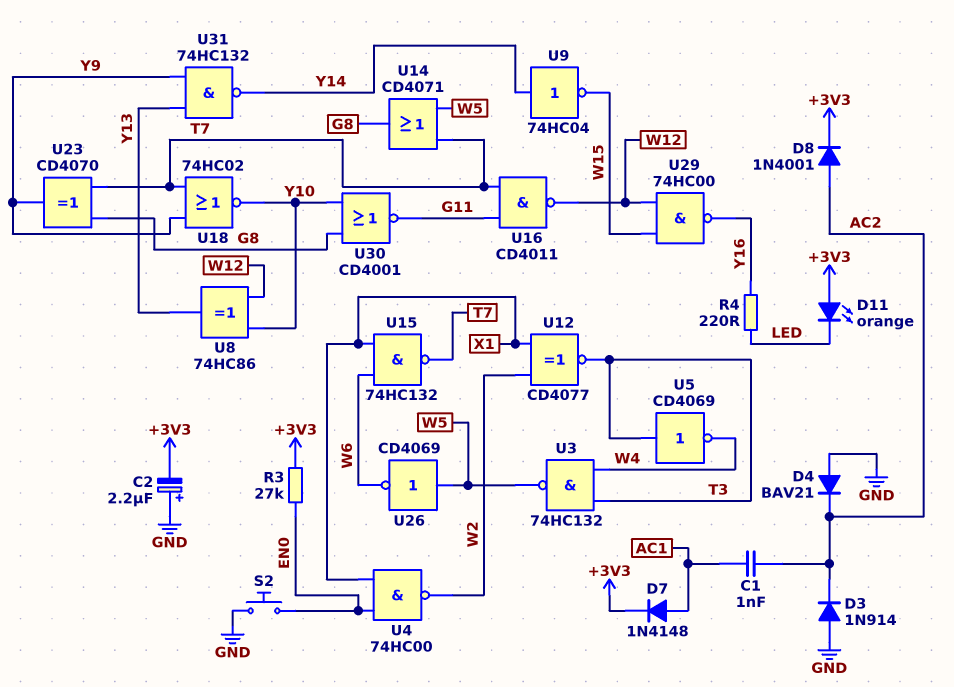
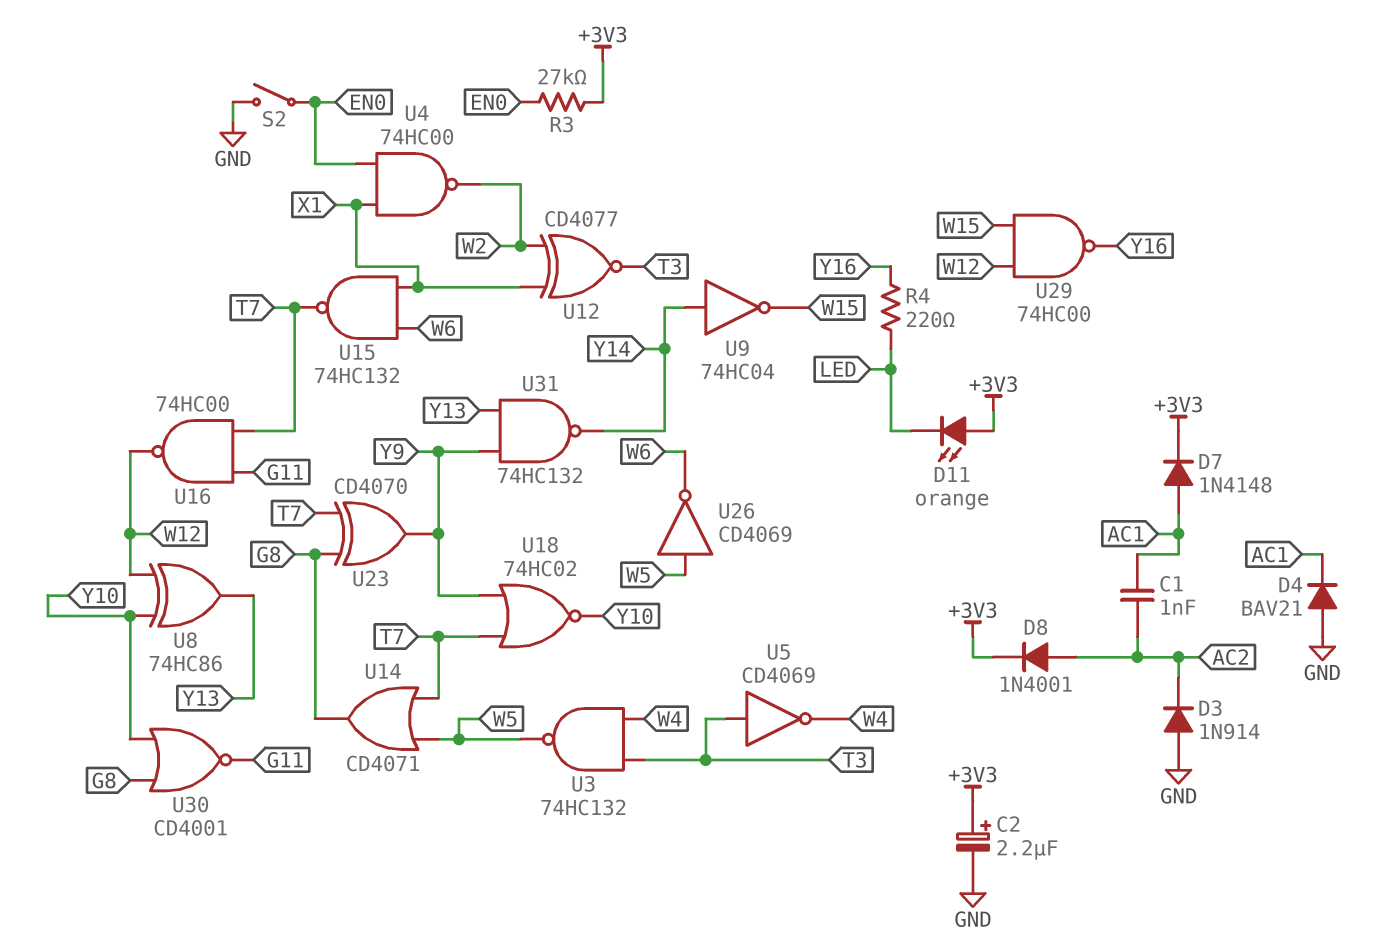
C2: 2.2uF (plus GND, minus +3V3) -> 2.2uF (plus +3V3, minus GND)
D4: diode BAV21 (A GND, K AC2) -> diode BAV21 (A GND, K AC1)
S2: button (EN0, GND) -> switch (EN0, GND)
U16: NAND CD4011 (in G11, in T7, out W12) -> NAND 74HC00 (in G11, in T7, out W12)

